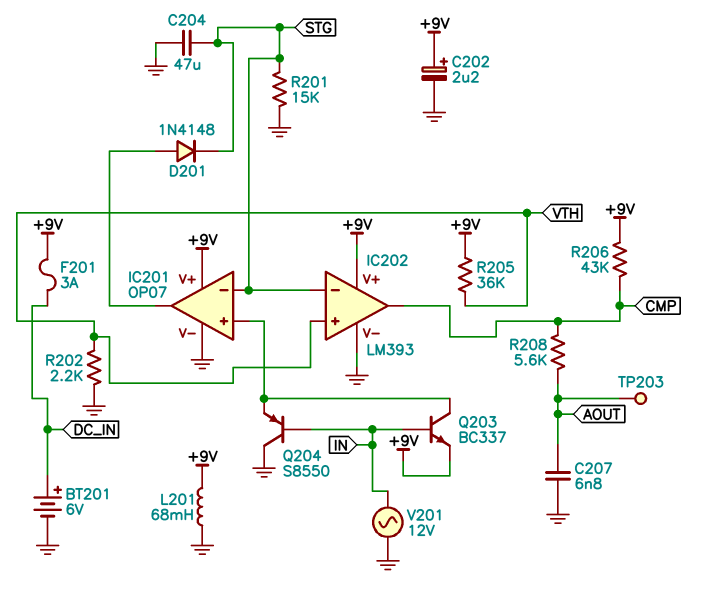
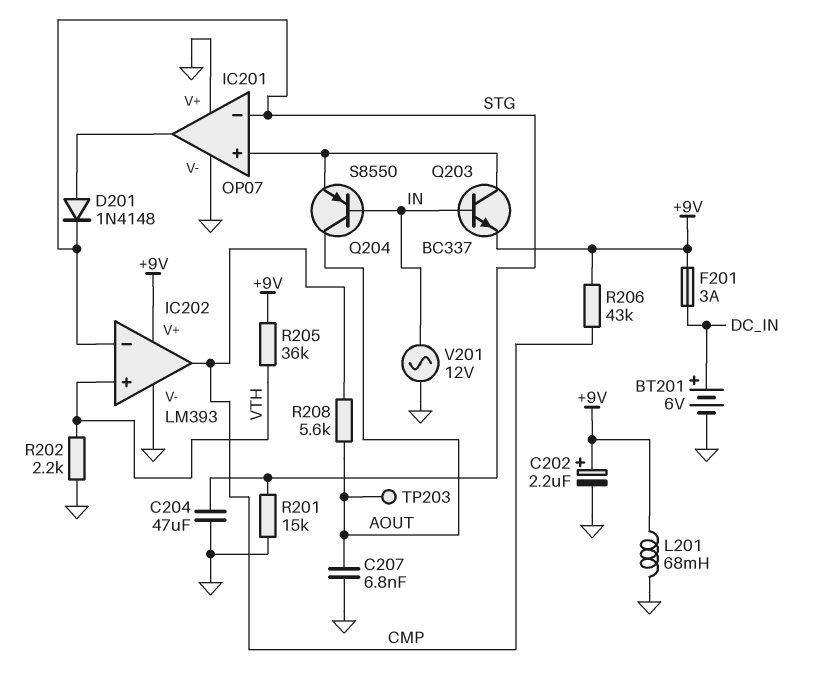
IC201 pin V+: +9V -> GND
Q204: PNP S8550 (B IN, C GND, E IC201/in+) -> PNP S8550 (B IN, C AOUT, E IC201/in+)

